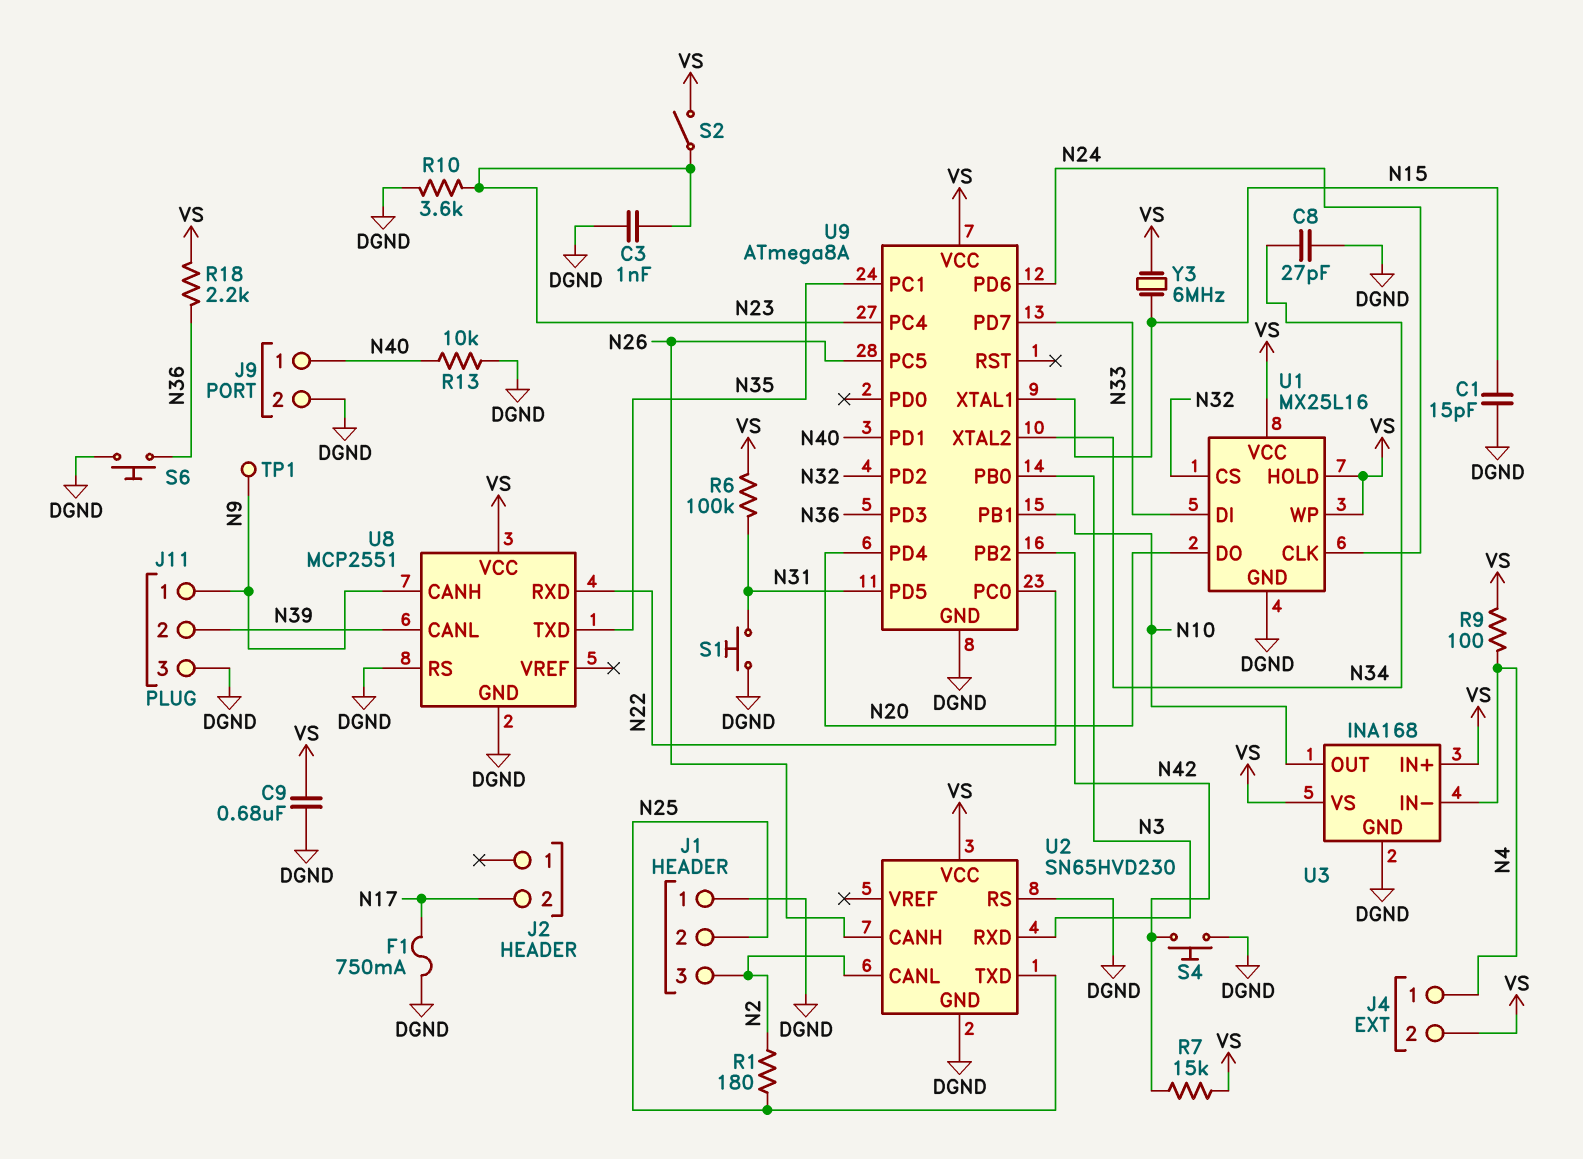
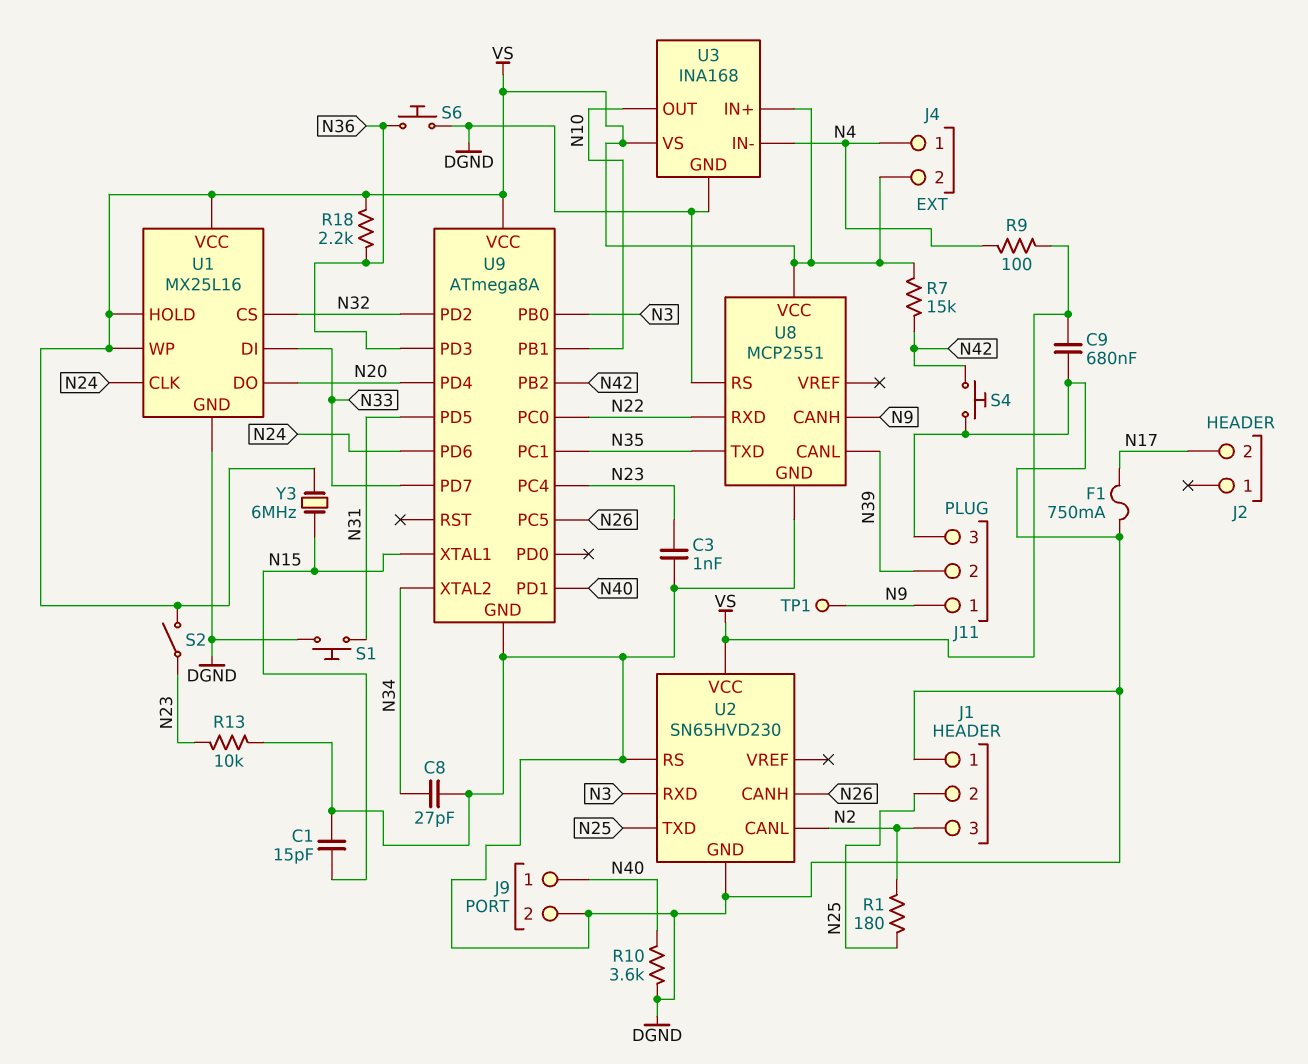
R6: 100k (N31, VS) -> none
R10: 3.6k (DGND, N23) -> 3.6k (DGND, N40)
R13: 10k (DGND, N40) -> 10k (DGND, N23)

